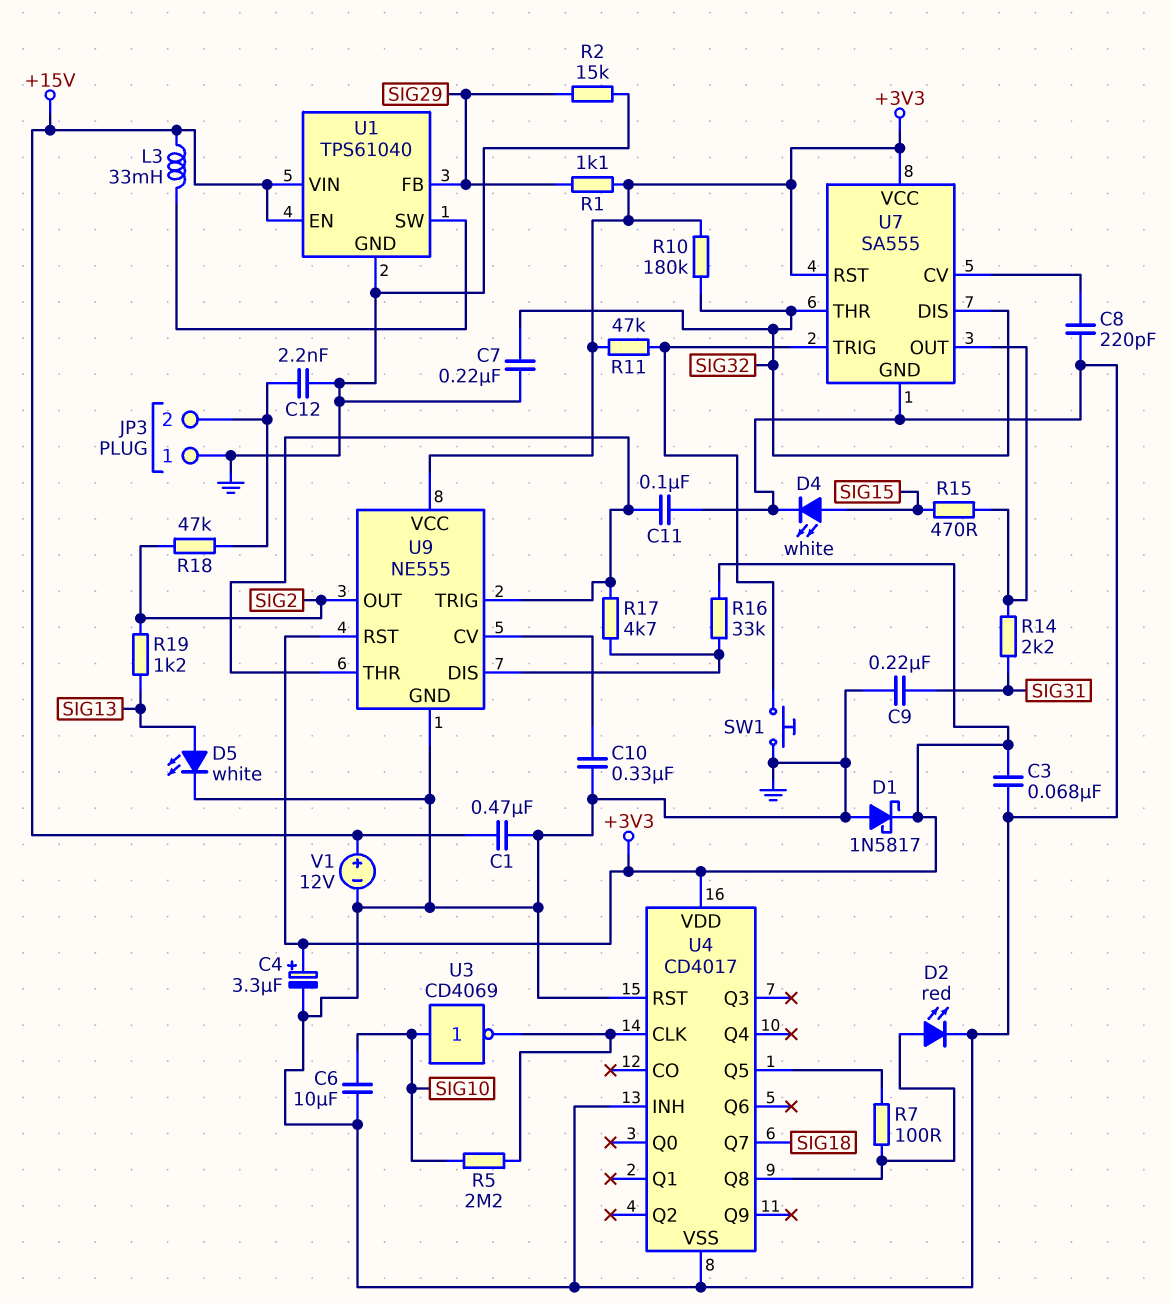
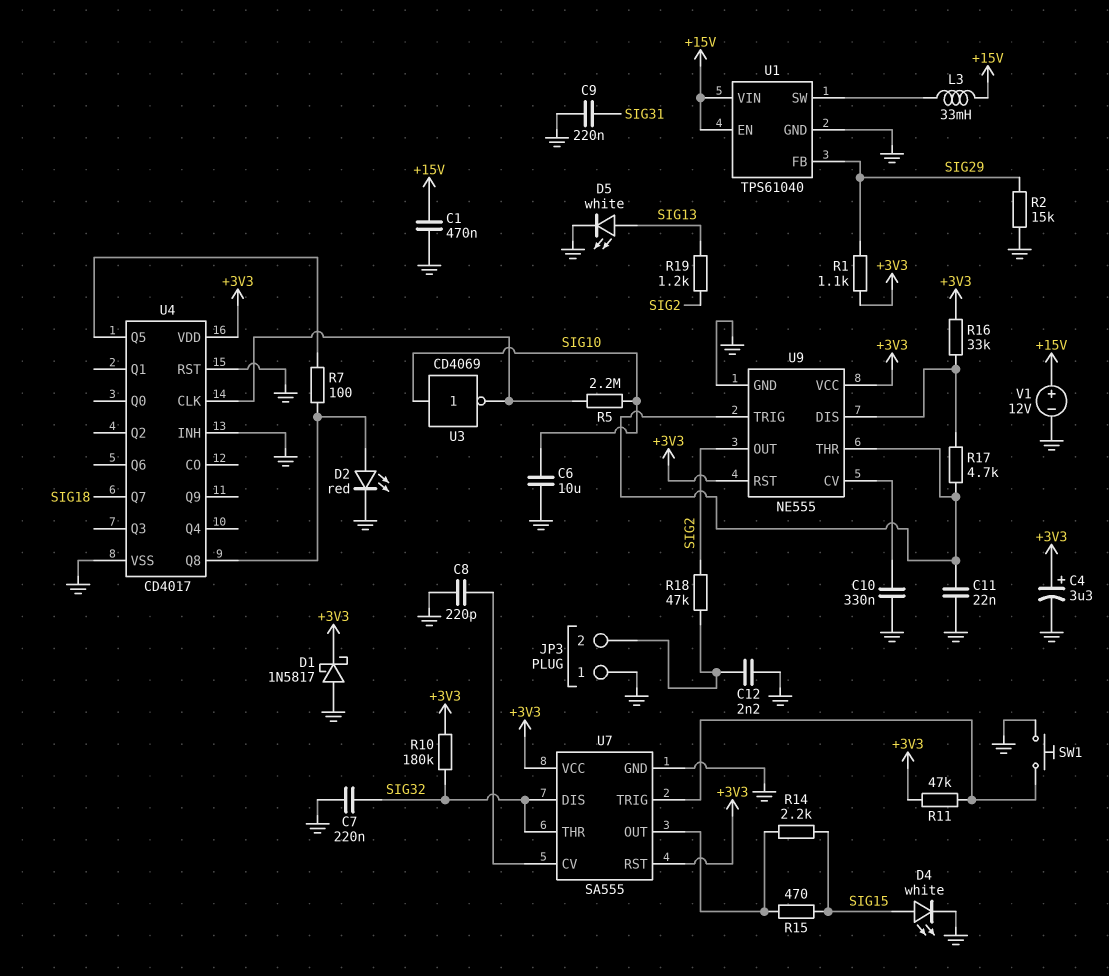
C3: 68nF (+3V3, GND) -> none
C11: 100nF (GND, U9/THR) -> 22nF (GND, U9/THR)
R14: 2.2k (SIG31, U7/OUT) -> 2.2k (SIG15, U7/OUT)

